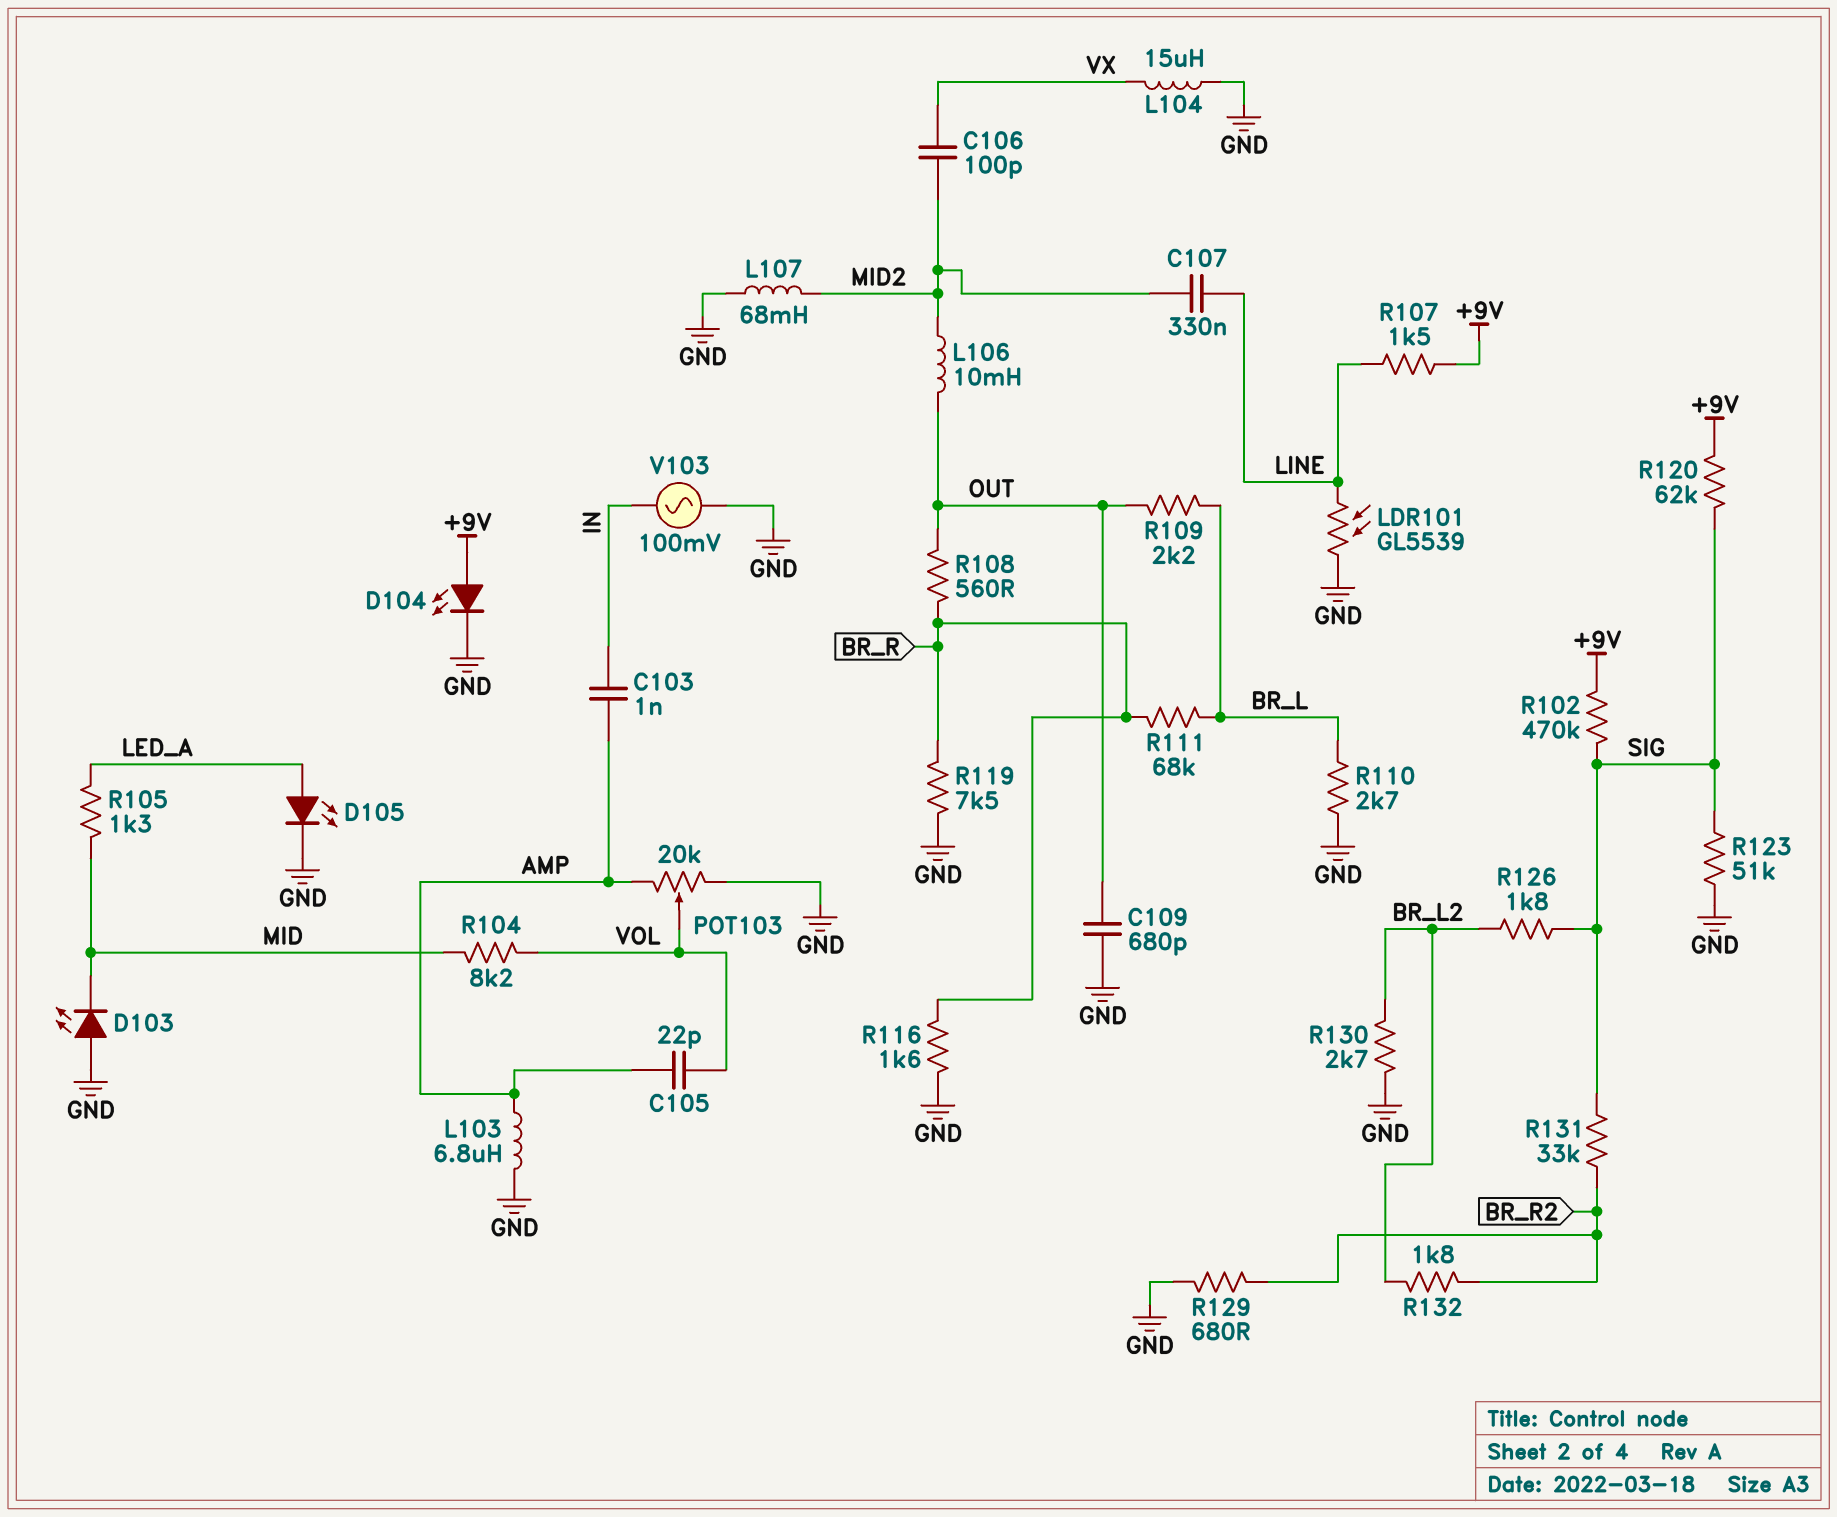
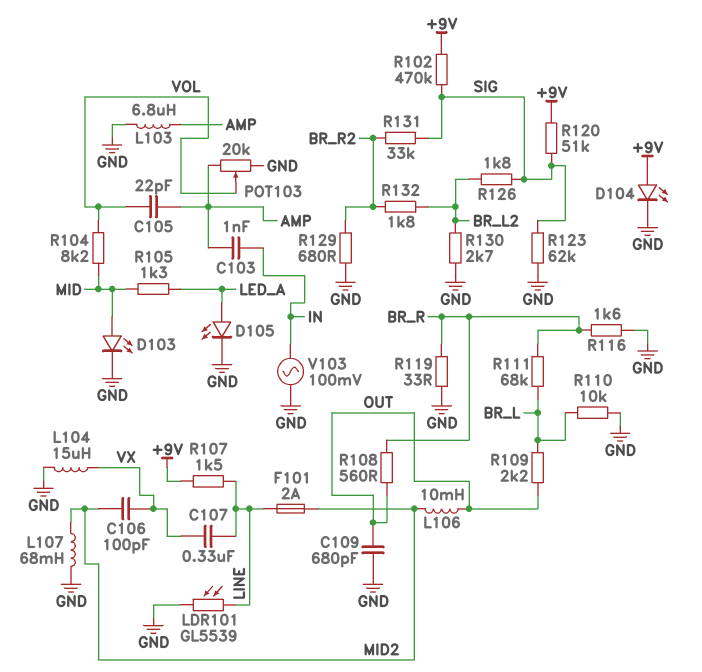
C107: 330nF (LINE, MID2) -> 330nF (LINE, VX)
D103: LED (A GND, K MID) -> LED (A MID, K GND)
F101: none -> 2A (LINE, MID2)
R110: 2.7k (BR_L, GND) -> 10k (BR_L, GND)
R119: 7.5k (BR_R, GND) -> 33 (BR_R, GND)
R120: 62k (+9V, SIG) -> 51k (+9V, SIG)
R123: 51k (GND, SIG) -> 62k (GND, SIG)

